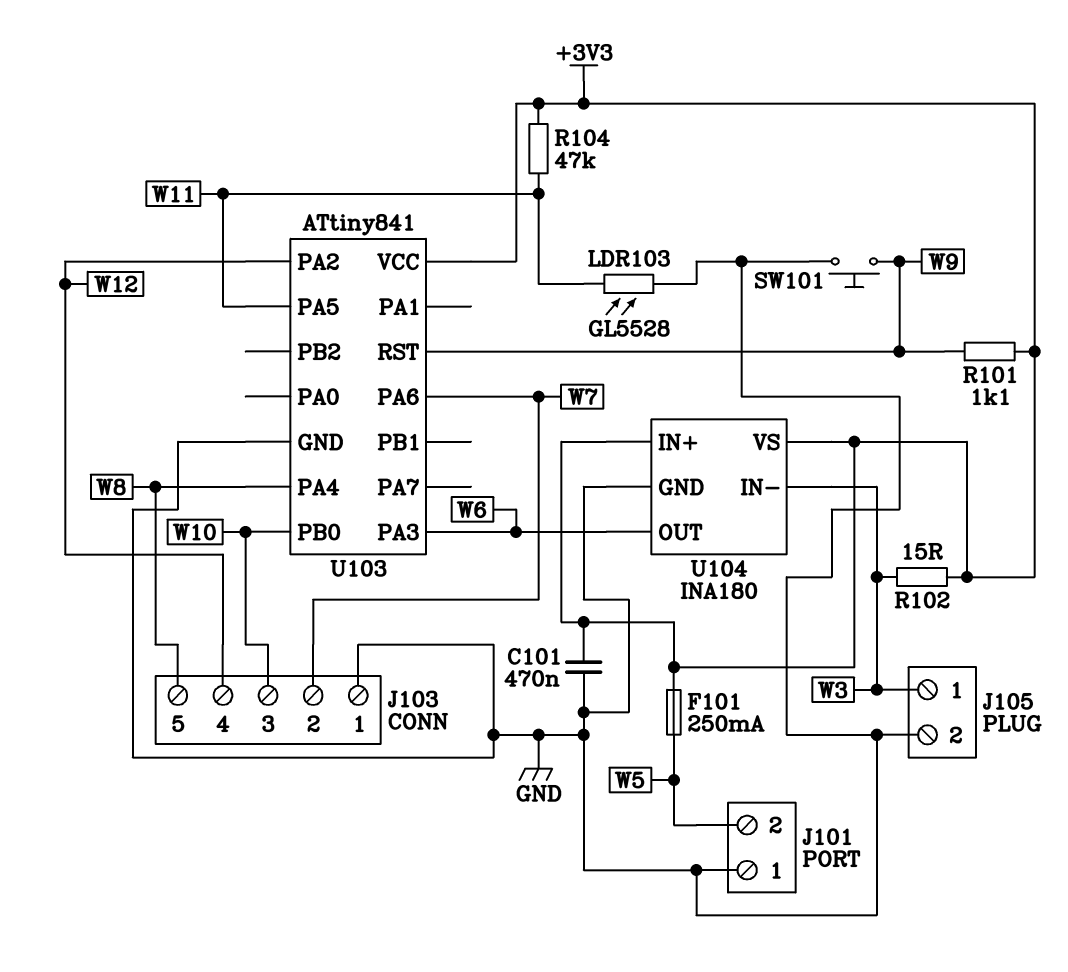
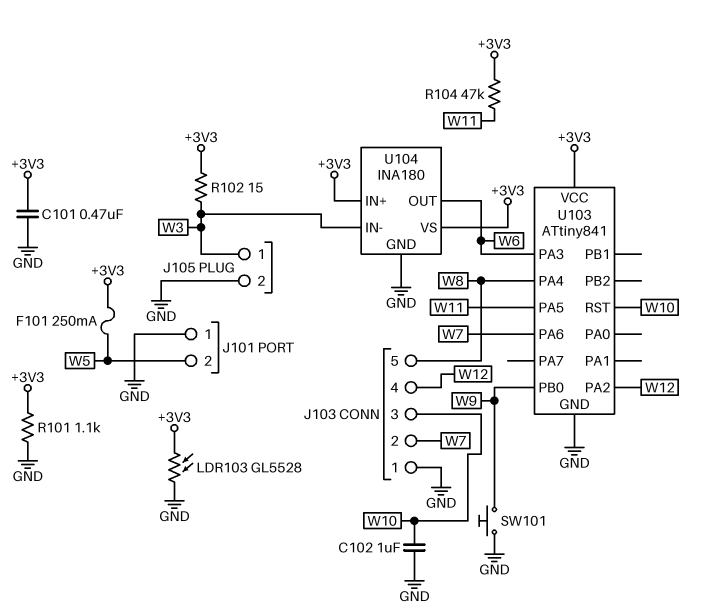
C102: none -> 1uF (GND, W10)
LDR103: GL5528 (GND, W11) -> GL5528 (+3V3, GND)
R101: 1.1k (+3V3, W9) -> 1.1k (+3V3, GND)
U103 pin PB0: W10 -> W9
U103 pin RST: W9 -> W10

